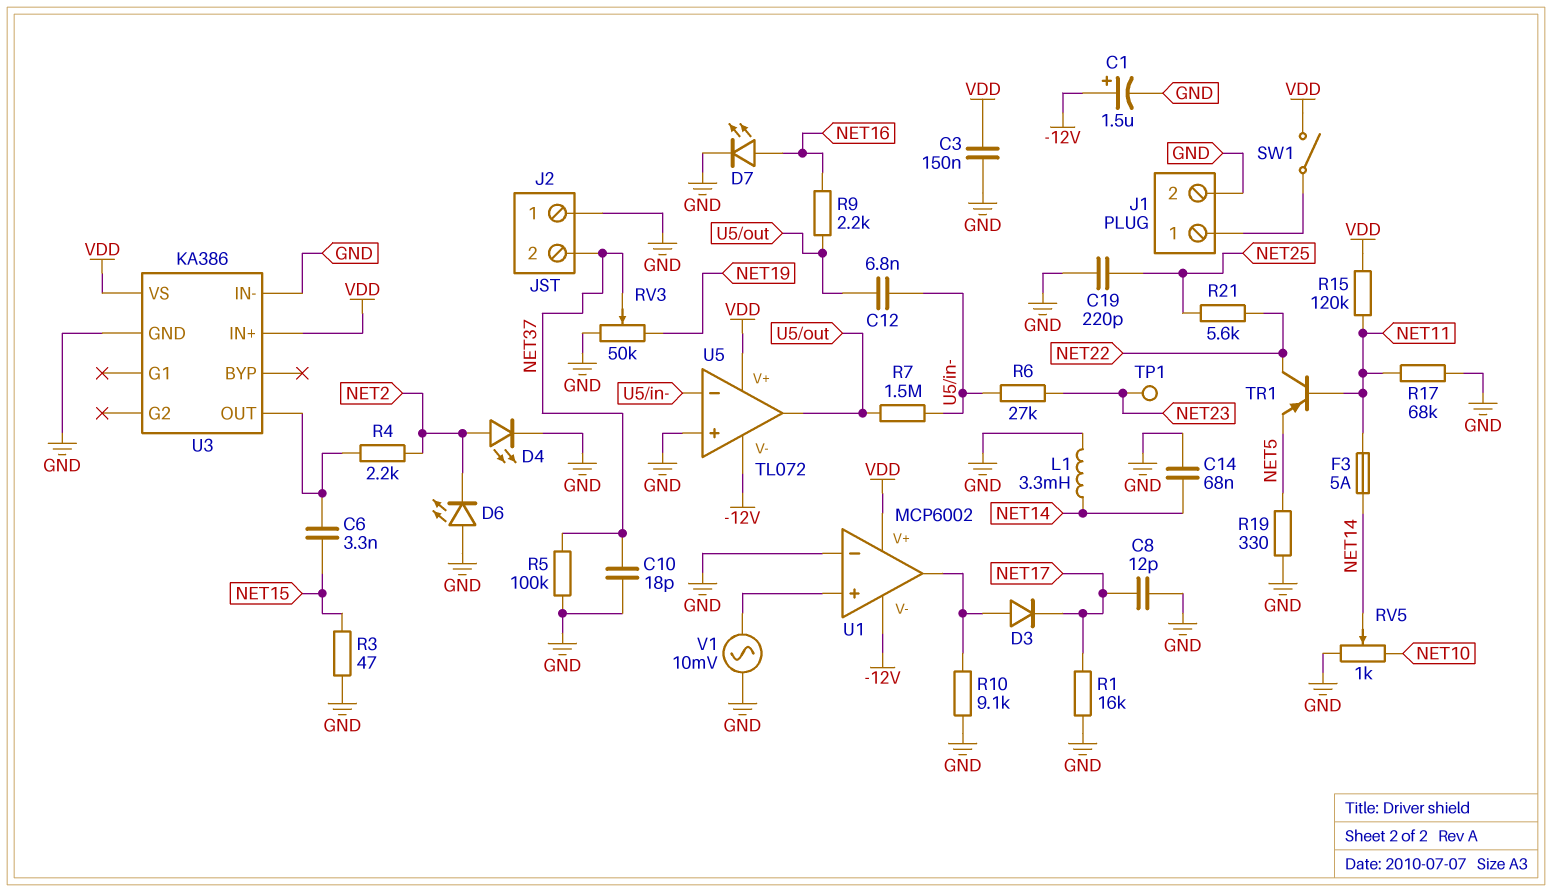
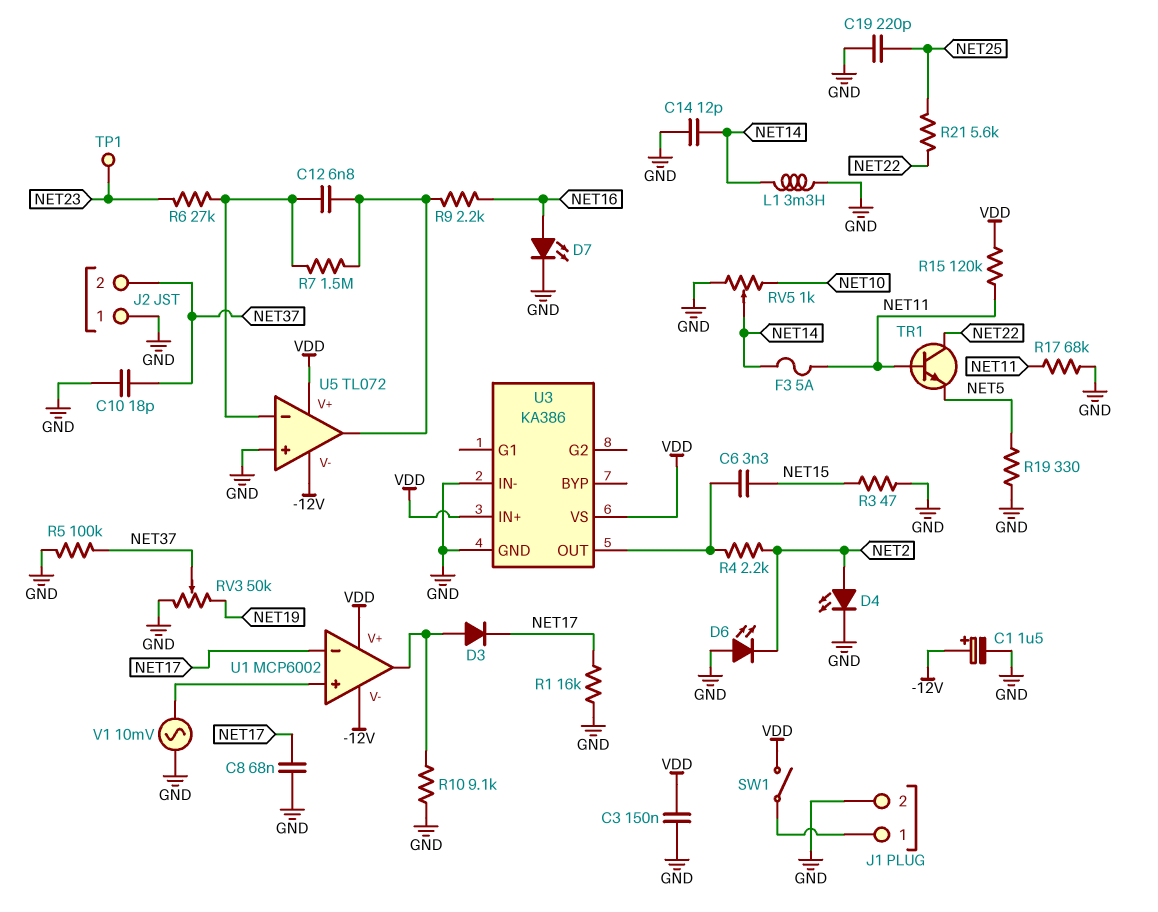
C8: 12pF (GND, NET17) -> 68nF (GND, NET17)
C14: 68nF (GND, NET14) -> 12pF (GND, NET14)
TR1: PNP (B NET11, C NET22, E NET5) -> NPN (B NET11, C NET22, E NET5)
U1 pin in-: GND -> NET17

